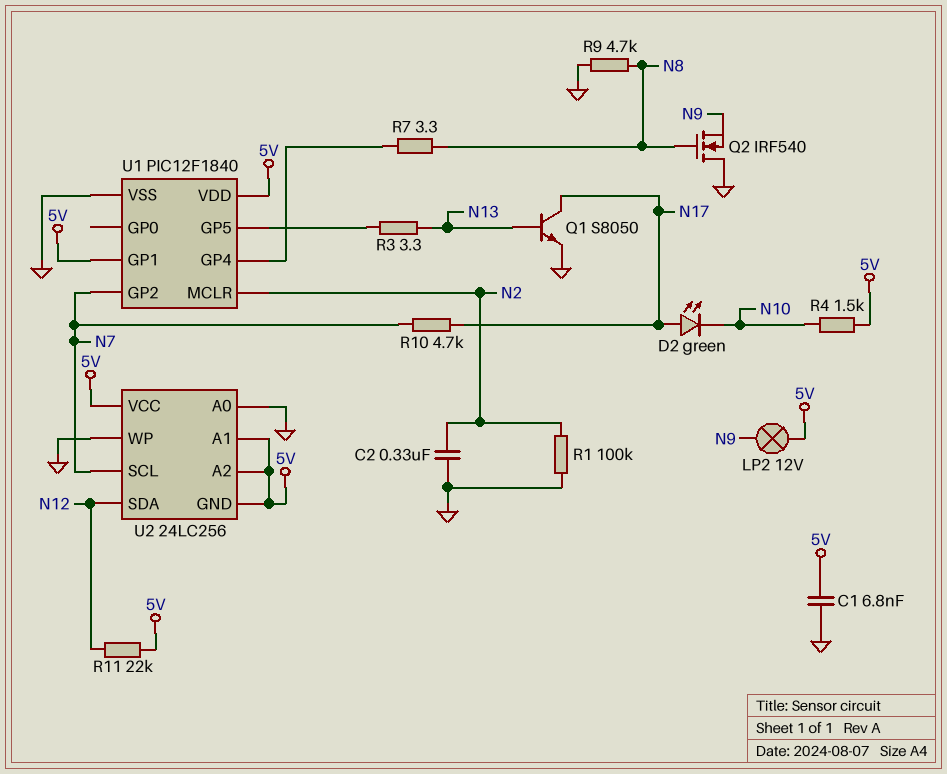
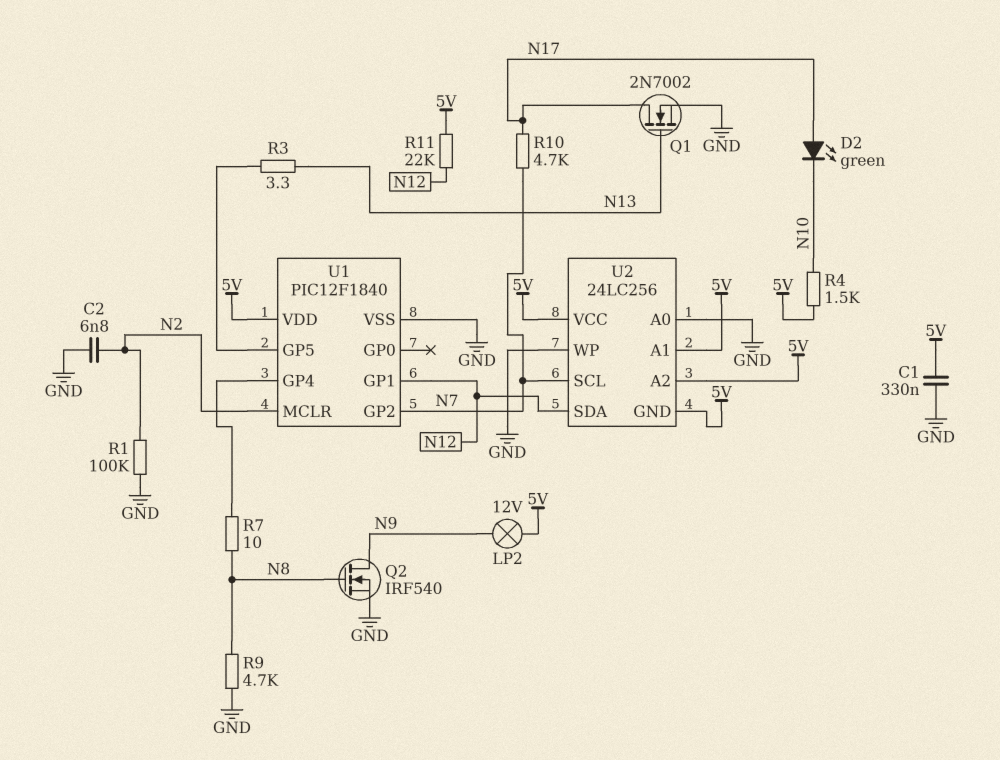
C1: 6.8nF (5V, GND) -> 330nF (5V, GND)
C2: 330nF (GND, N2) -> 6.8nF (GND, N2)
Q1: NPN S8050 (B N13, C N17, E GND) -> NMOS 2N7002 (G N13, D N17, S GND)
Q2: NMOS IRF540 (G N8, D GND, S N9) -> NMOS IRF540 (G N8, D N9, S GND)
R7: 3.3 (N8, U1/GP4) -> 10 (N8, U1/GP4)
U1 pin GP1: 5V -> N12

